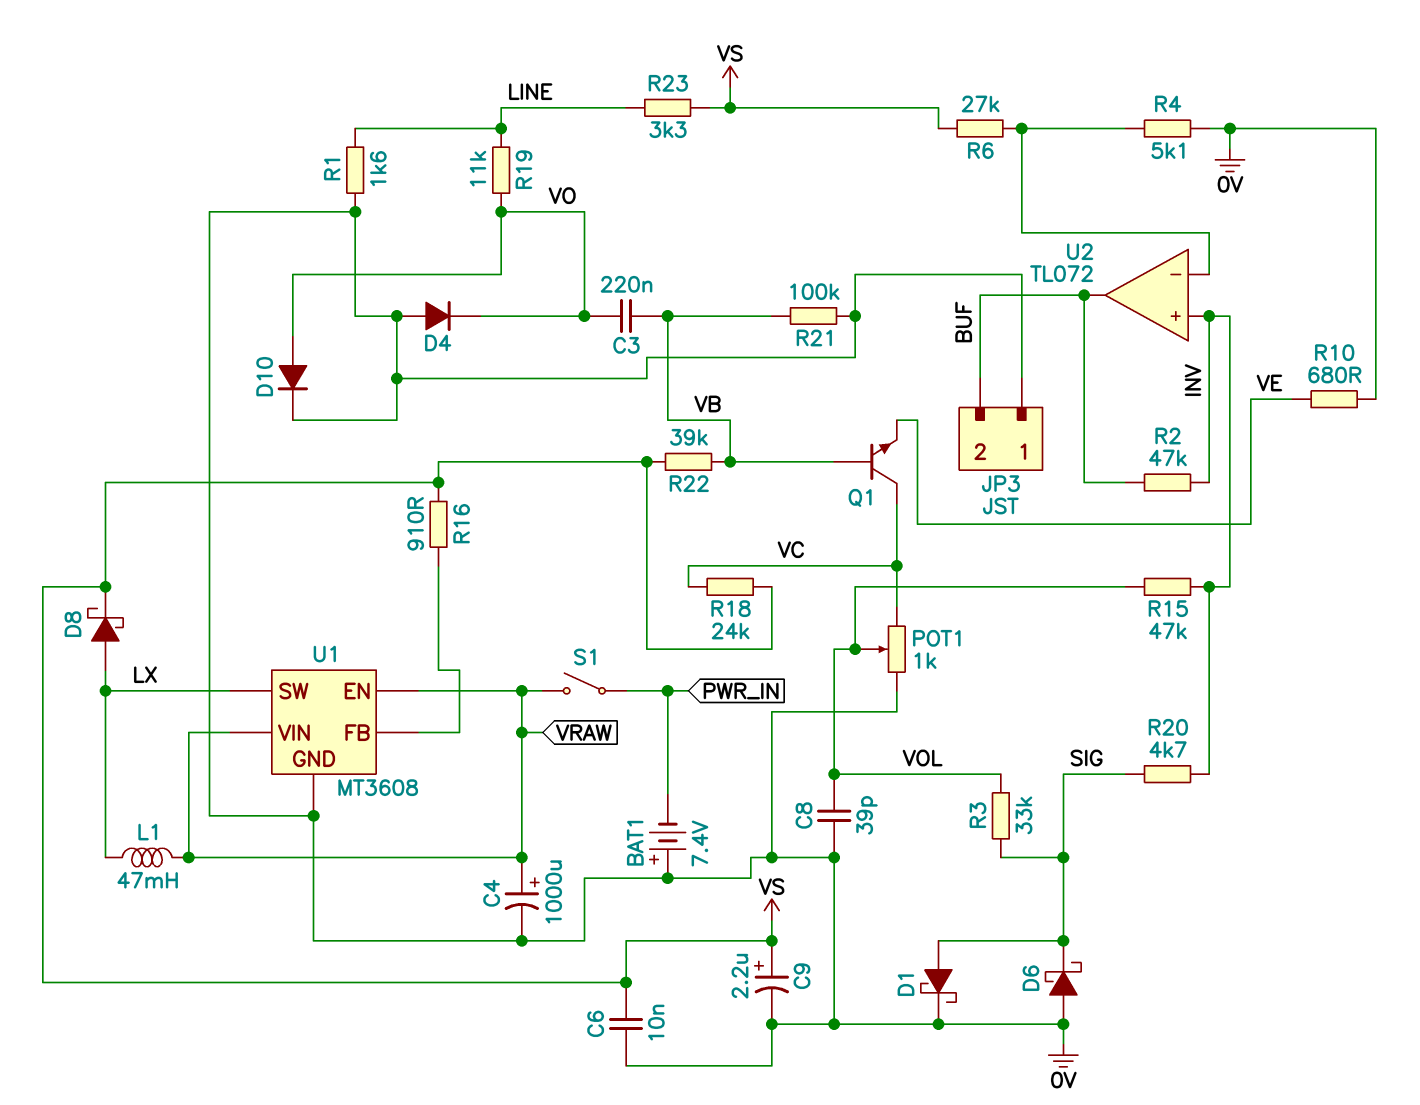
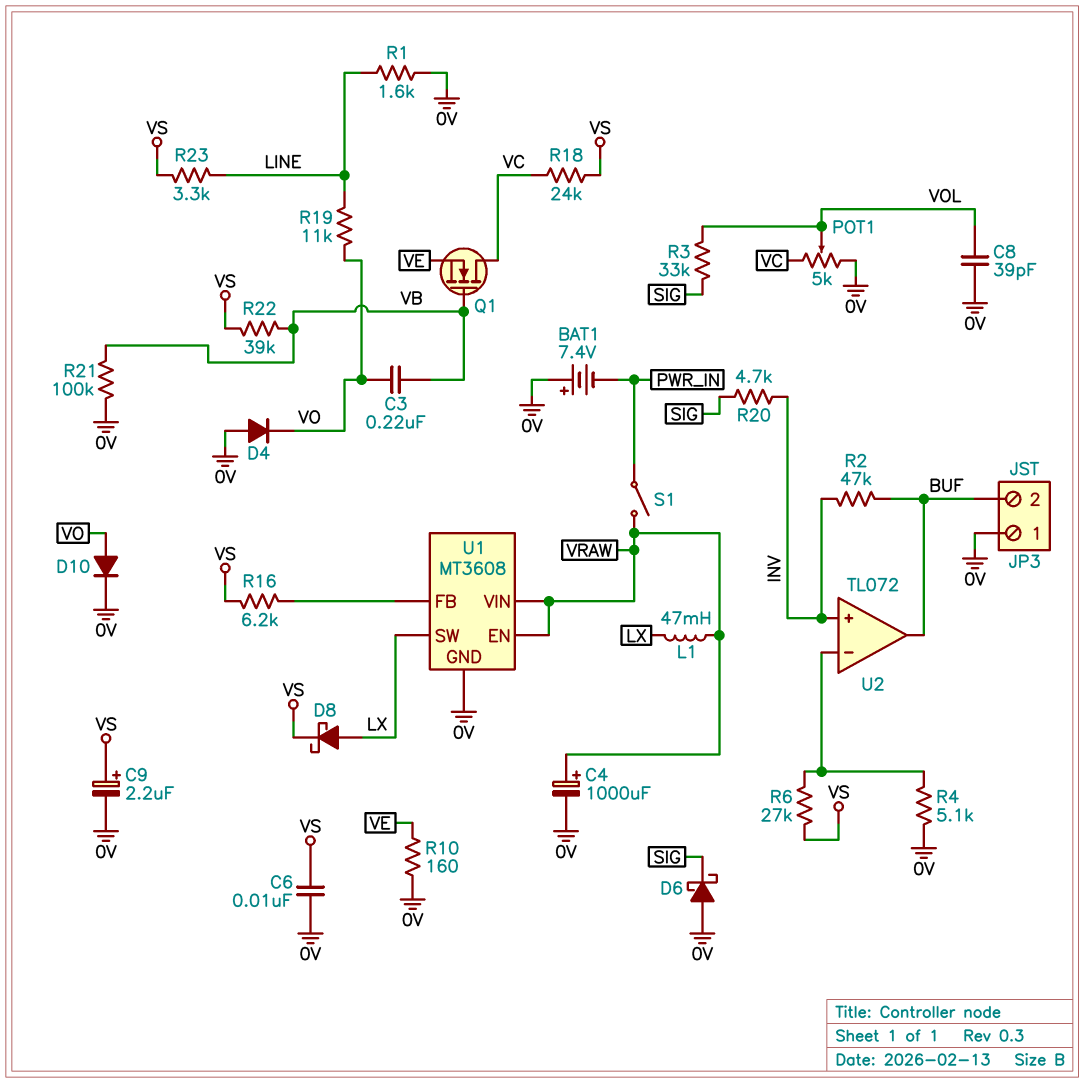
D1: schottky (A SIG, K 0V) -> none
POT1: 1k (0V, VC, wiper VOL) -> 5k (0V, VC, wiper VOL)
Q1: NPN (B VB, C VC, E VE) -> NMOS (G VB, D VC, S VE)
R10: 680 (0V, VE) -> 160 (0V, VE)
R15: 47k (INV, VOL) -> none
R16: 910 (U1/FB, VS) -> 6.2k (U1/FB, VS)

